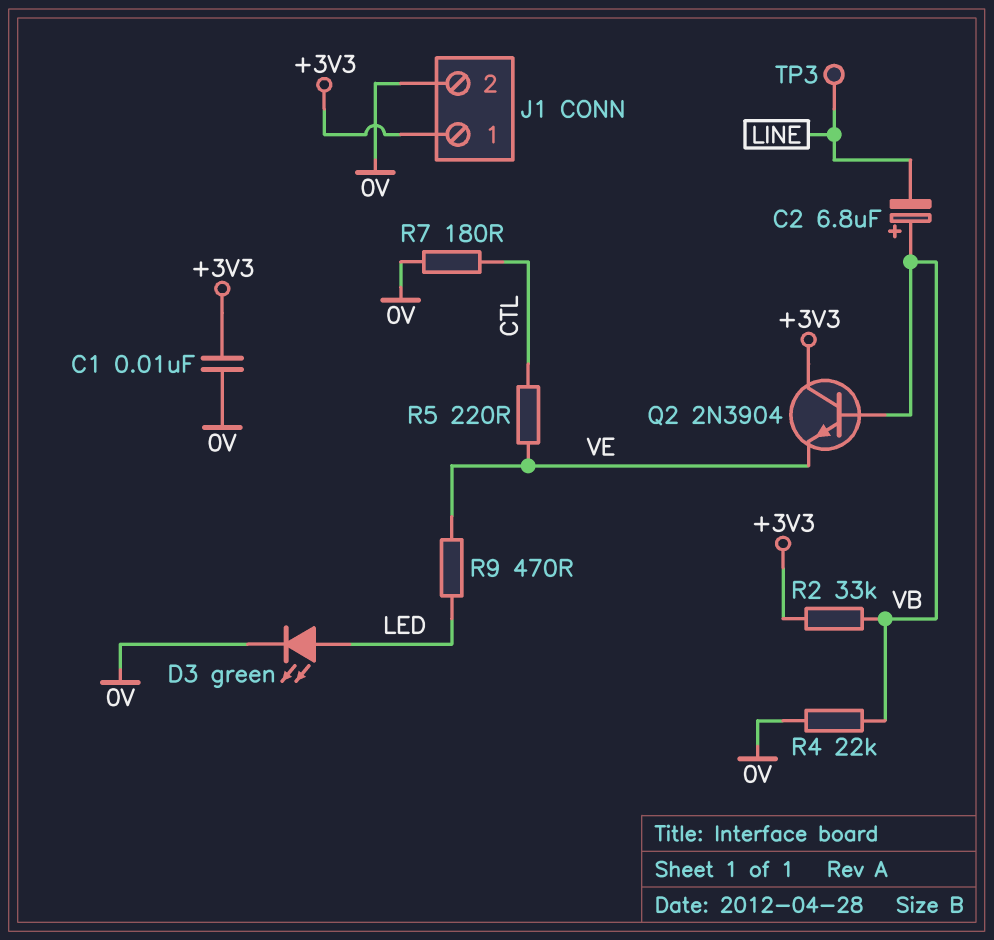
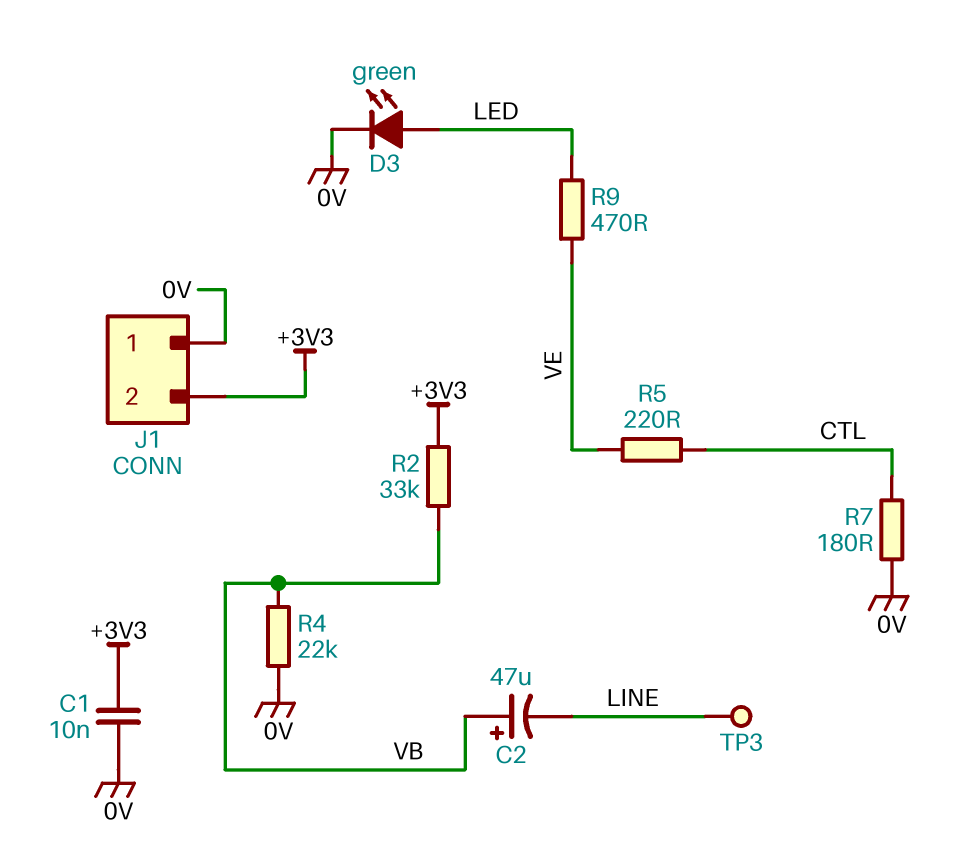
C2: 6.8uF (plus VB, minus LINE) -> 47uF (plus VB, minus LINE)
J1 pin 1: +3V3 -> 0V
J1 pin 2: 0V -> +3V3
Q2: NPN 2N3904 (B VB, C +3V3, E VE) -> none

